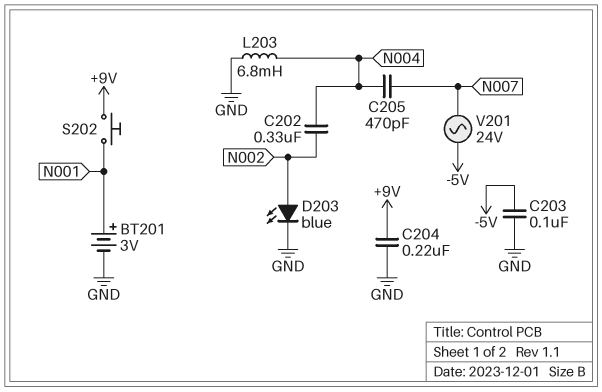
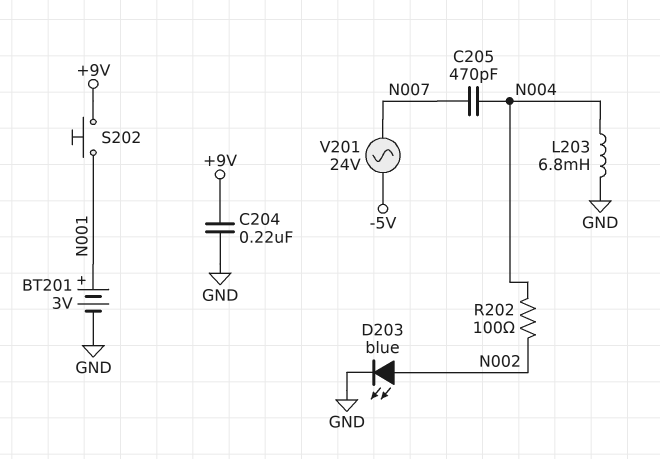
C202: 330nF (N002, N004) -> none
C203: 100nF (-5V, GND) -> none
R202: none -> 100 (N002, N004)

